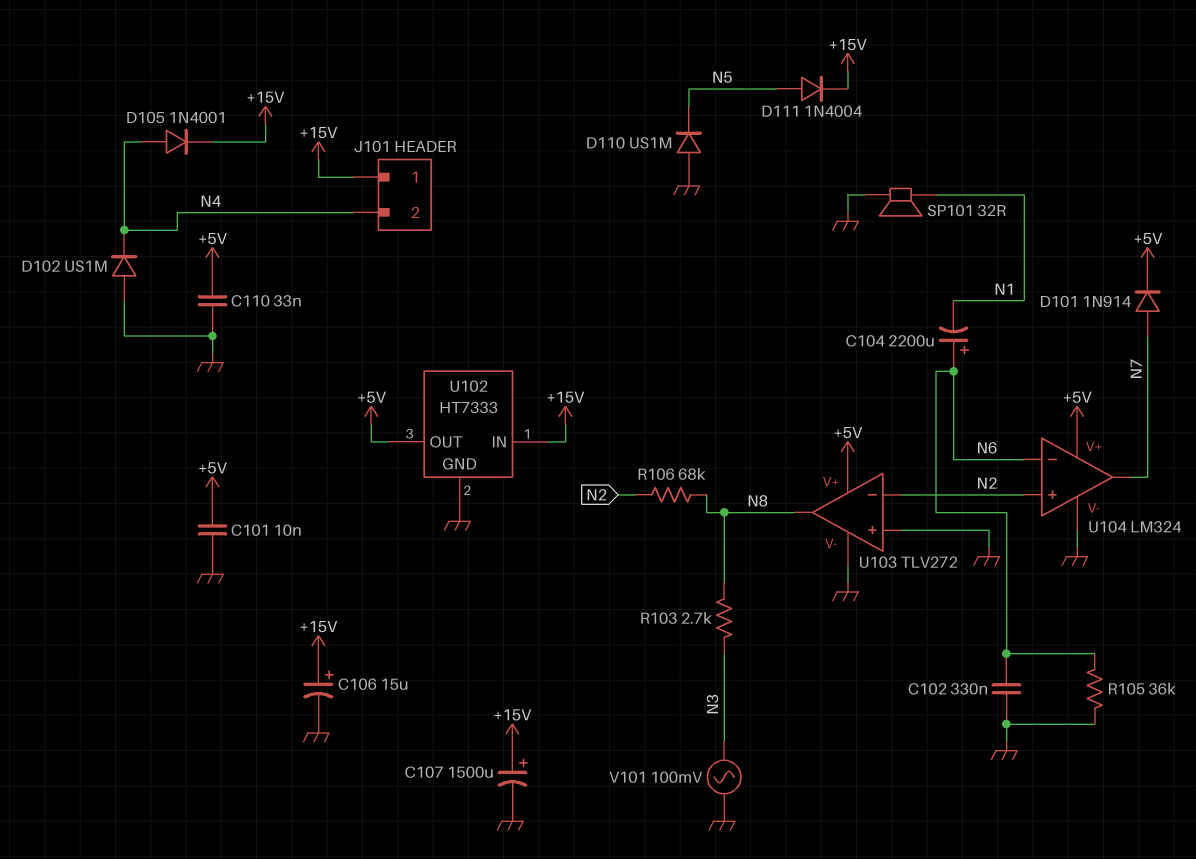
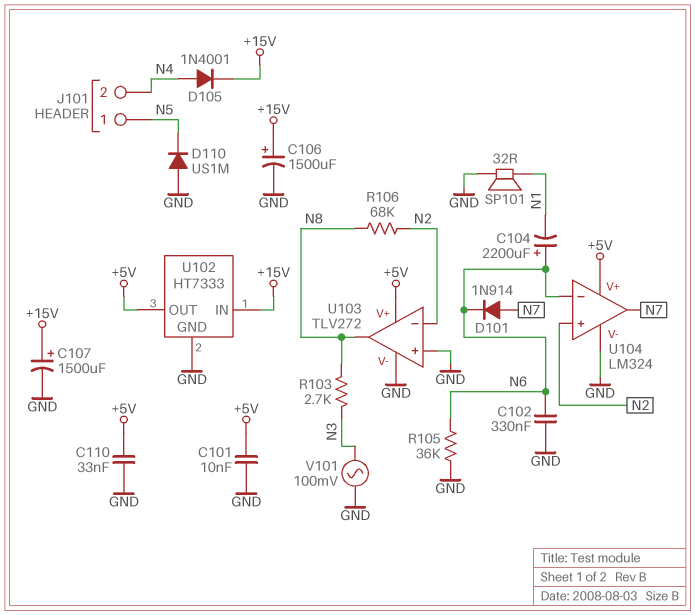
C106: 15uF (plus +15V, minus GND) -> 1500uF (plus +15V, minus GND)
D101: diode 1N914 (A N7, K +5V) -> diode 1N914 (A N7, K N6)
D102: diode US1M (A GND, K N4) -> none
D111: diode 1N4004 (A N5, K +15V) -> none
J101 pin 1: +15V -> N5

